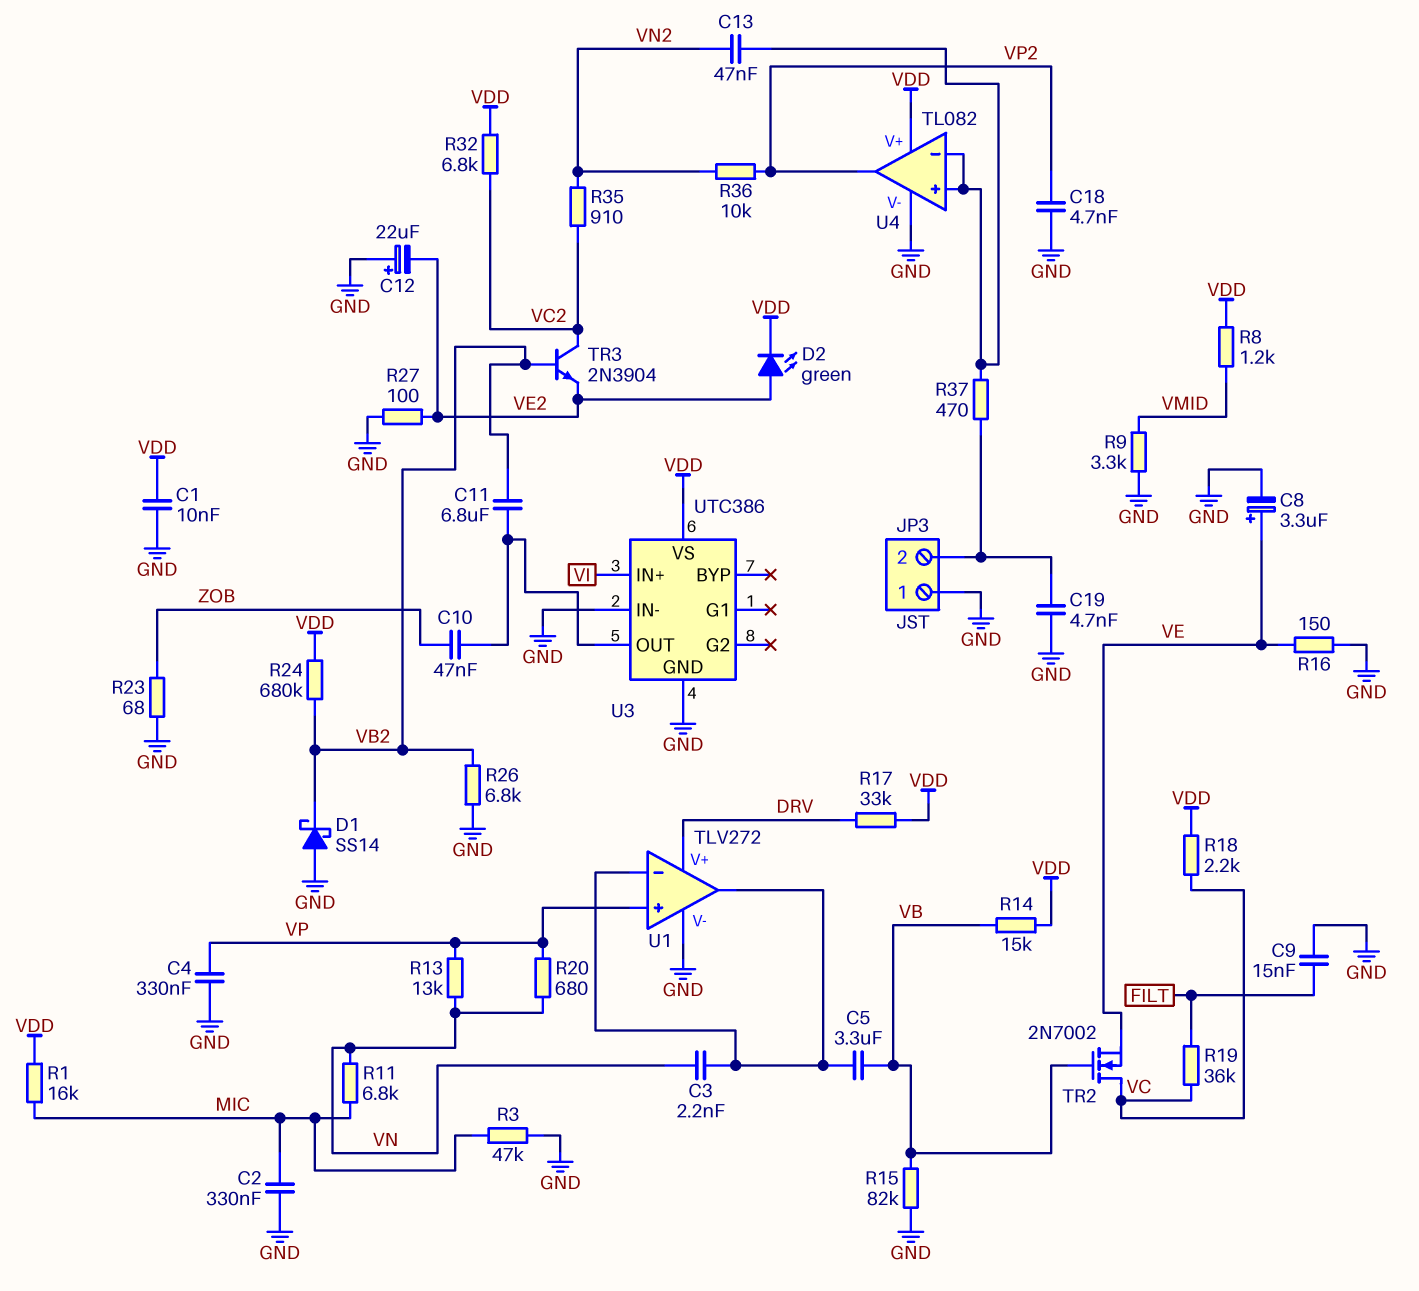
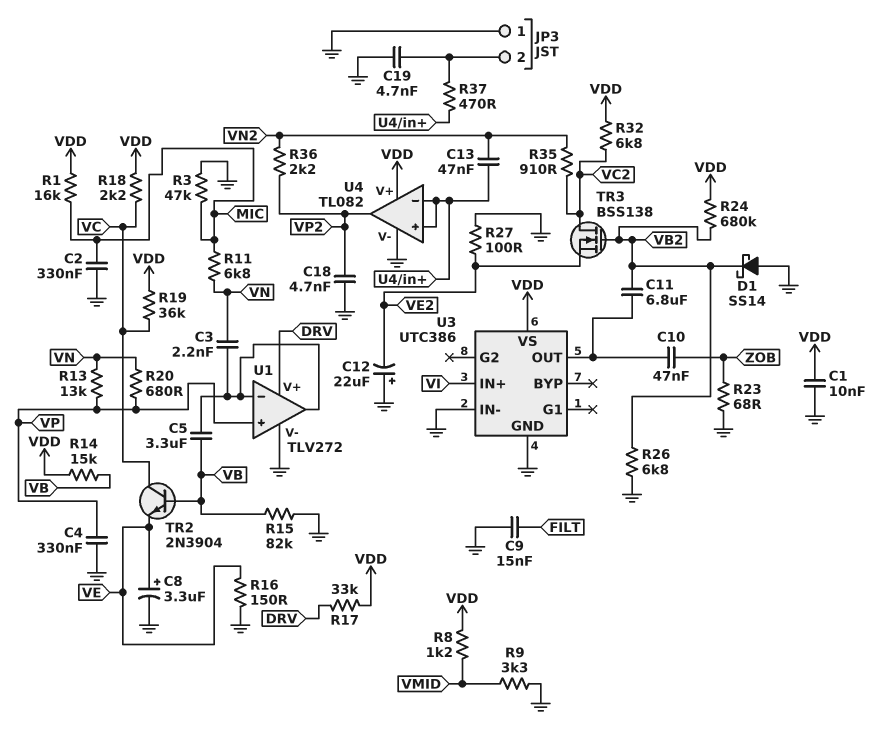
D2: LED green (A VE2, K VDD) -> none
R19: 36k (FILT, VC) -> 36k (VC, VDD)
R36: 10k (VN2, VP2) -> 2.2k (VN2, VP2)
TR2: NMOS 2N7002 (G VB, D VC, S VE) -> NPN 2N3904 (B VB, C VC, E VE)
TR3: NPN 2N3904 (B VB2, C VC2, E VE2) -> NMOS BSS138 (G VB2, D VC2, S VE2)

